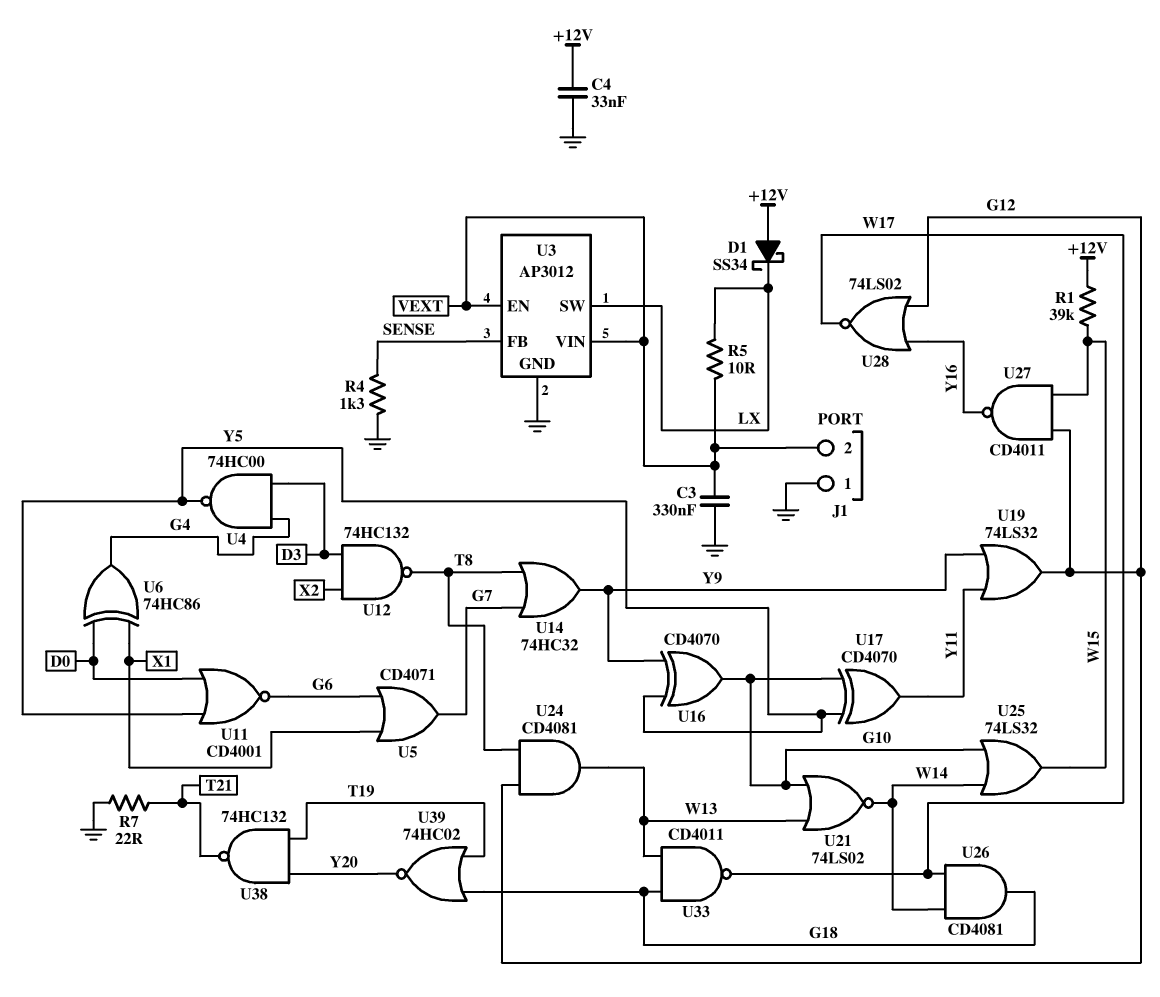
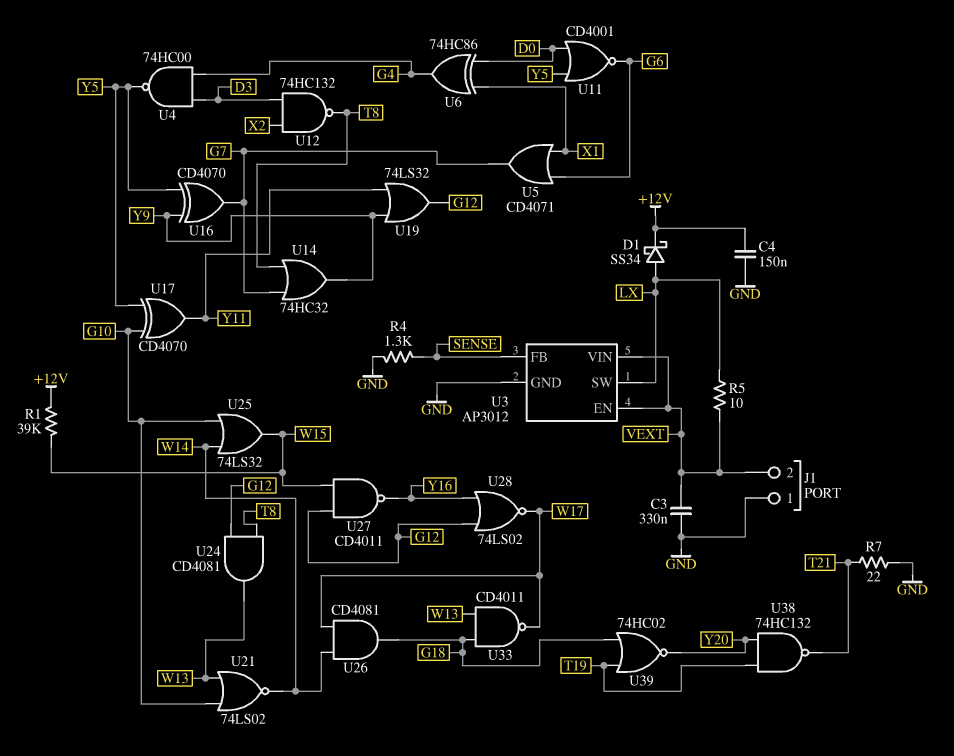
C4: 33nF (+12V, GND) -> 150nF (+12V, GND)
D1: schottky SS34 (A +12V, K LX) -> schottky SS34 (A LX, K +12V)
U16: XOR CD4070 (in Y5, in Y9, out G10) -> XOR CD4070 (in Y5, in Y9, out G7)

